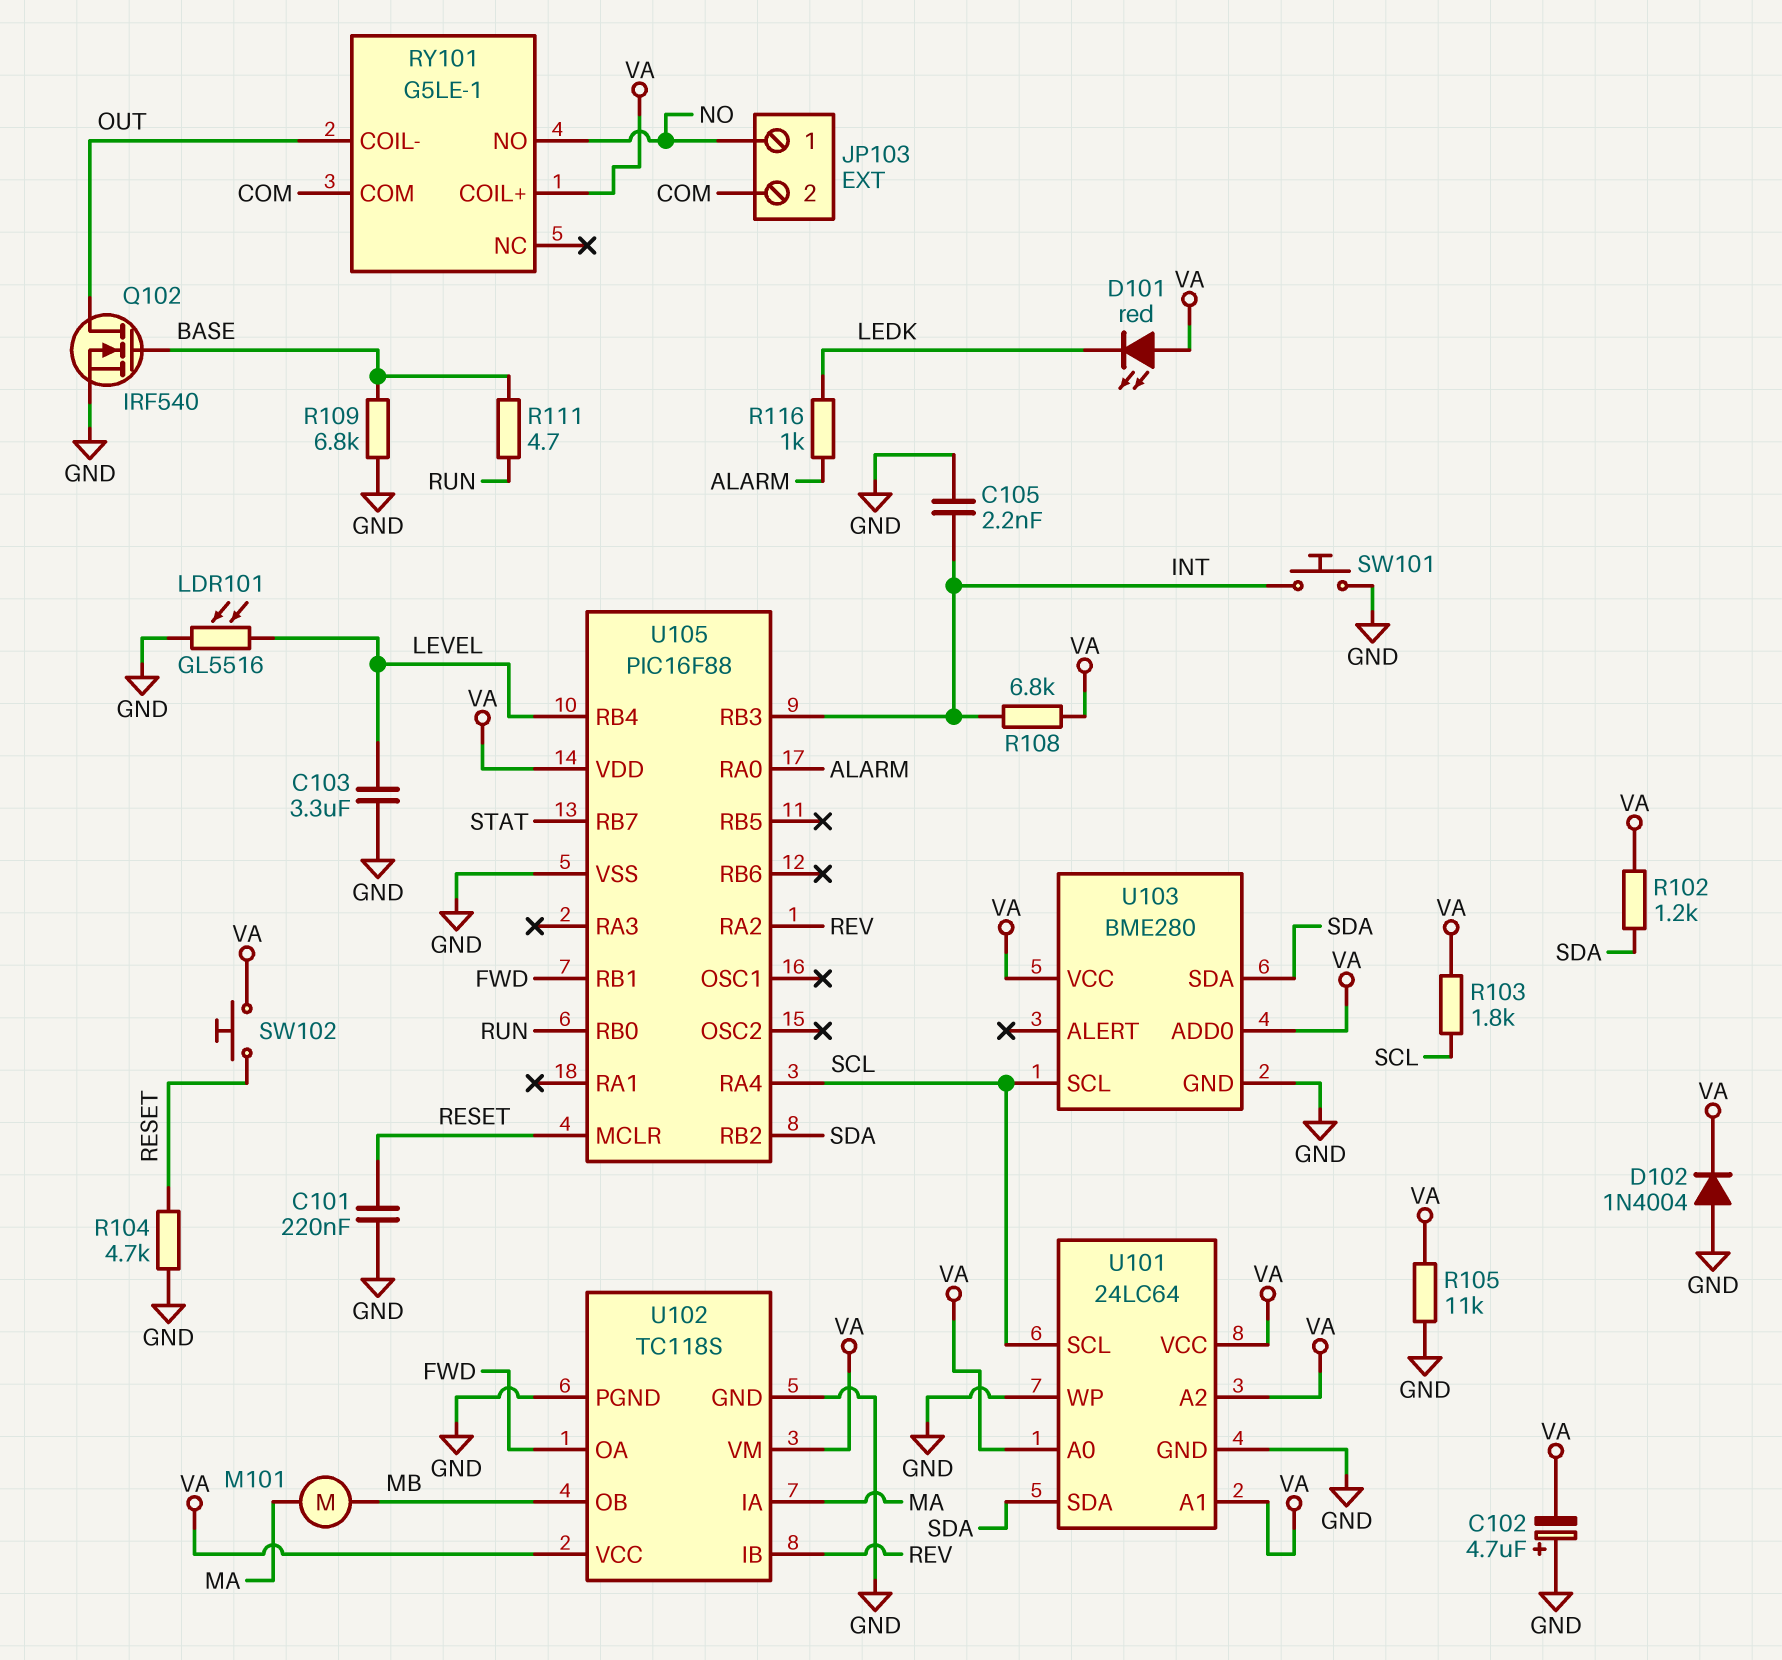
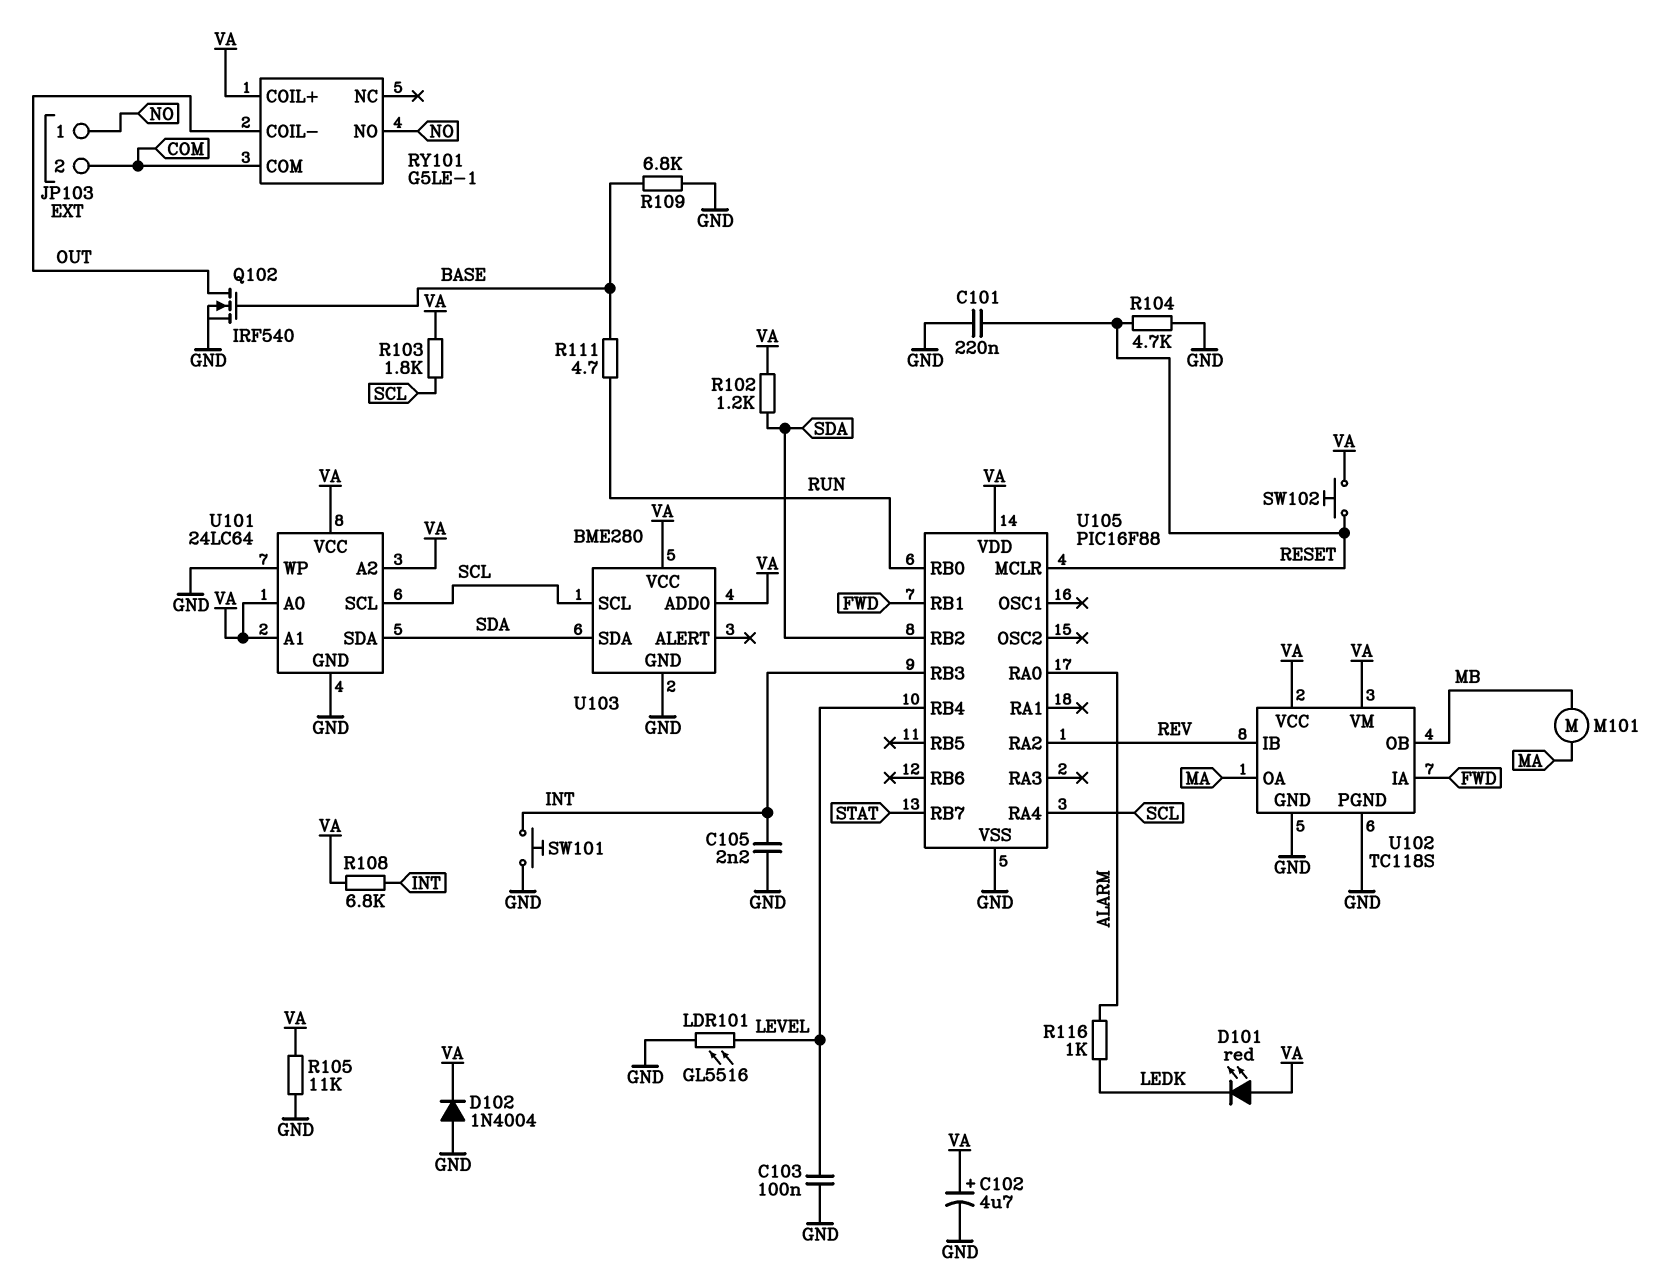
C102: 4.7uF (plus GND, minus VA) -> 4.7uF (plus VA, minus GND)
C103: 3.3uF (GND, LEVEL) -> 100nF (GND, LEVEL)
U102 pin IA: MA -> FWD
U102 pin OA: FWD -> MA

